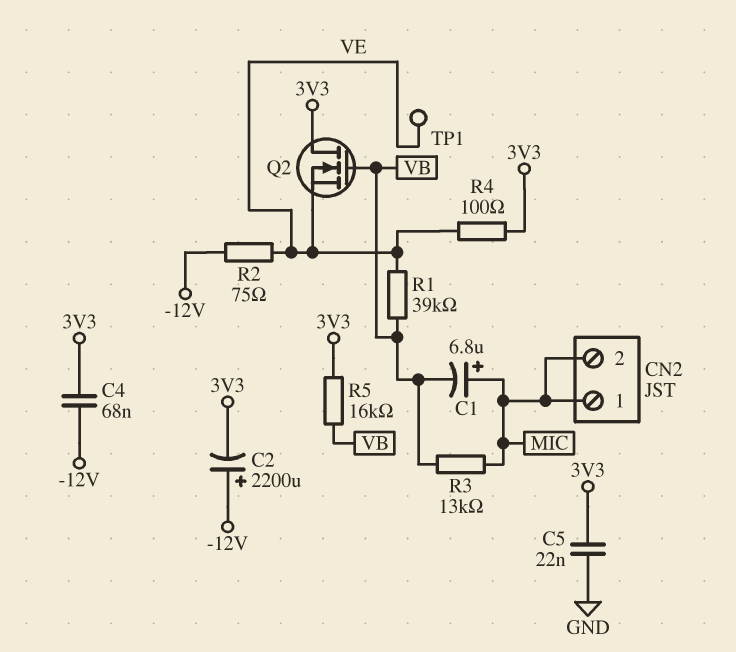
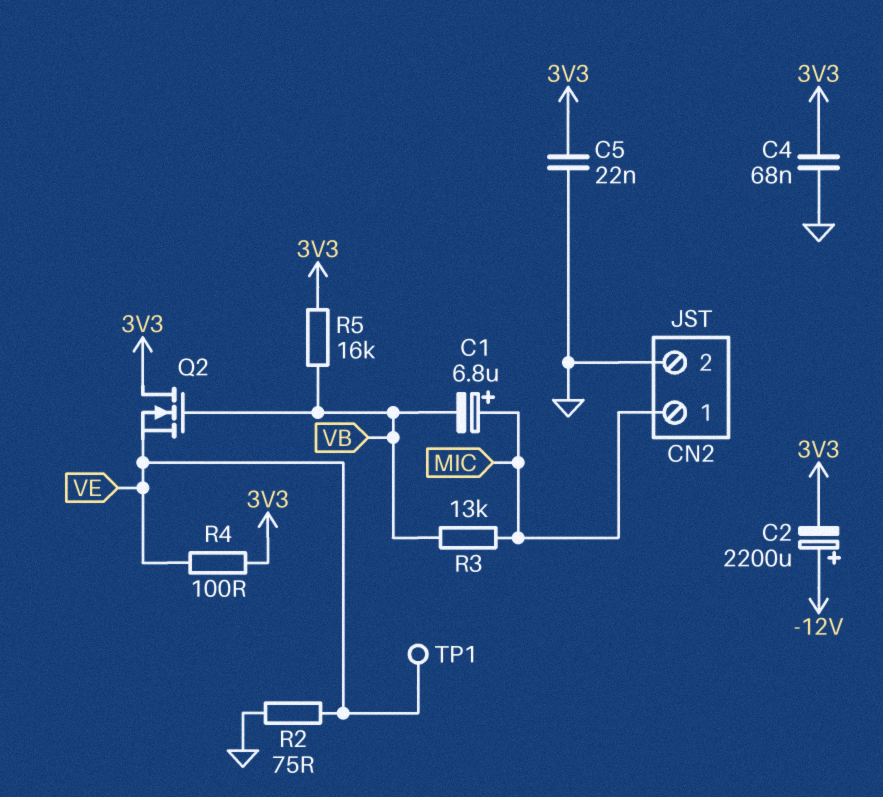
C4: 68nF (-12V, 3V3) -> 68nF (3V3, GND)
CN2 pin 2: MIC -> GND
R1: 39k (VB, VE) -> none
R2: 75 (-12V, VE) -> 75 (GND, VE)

